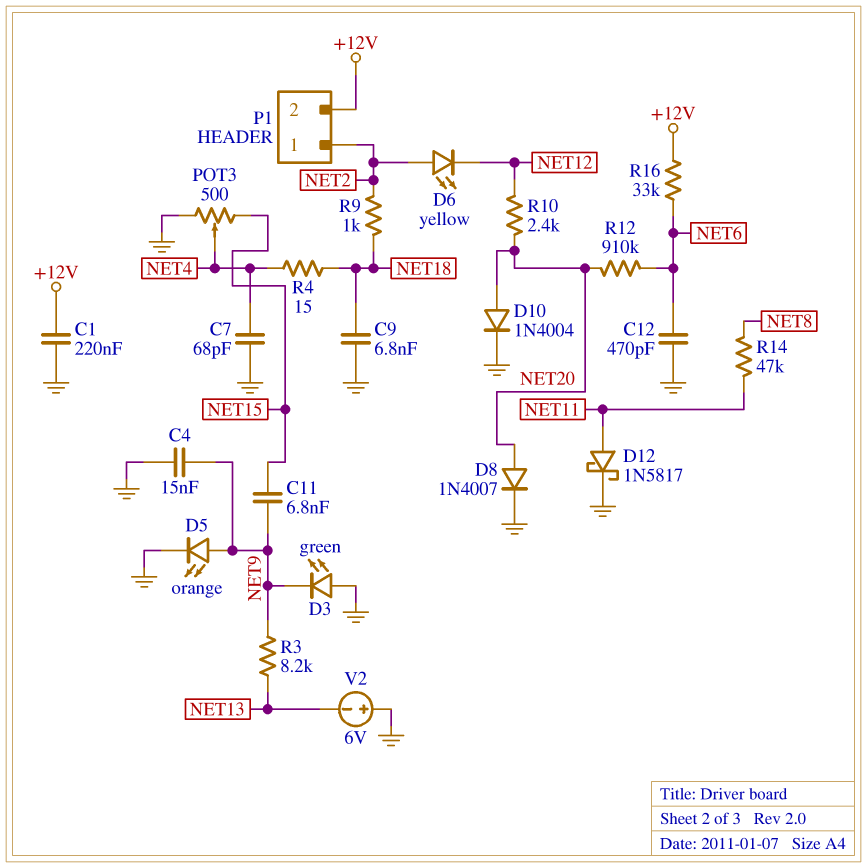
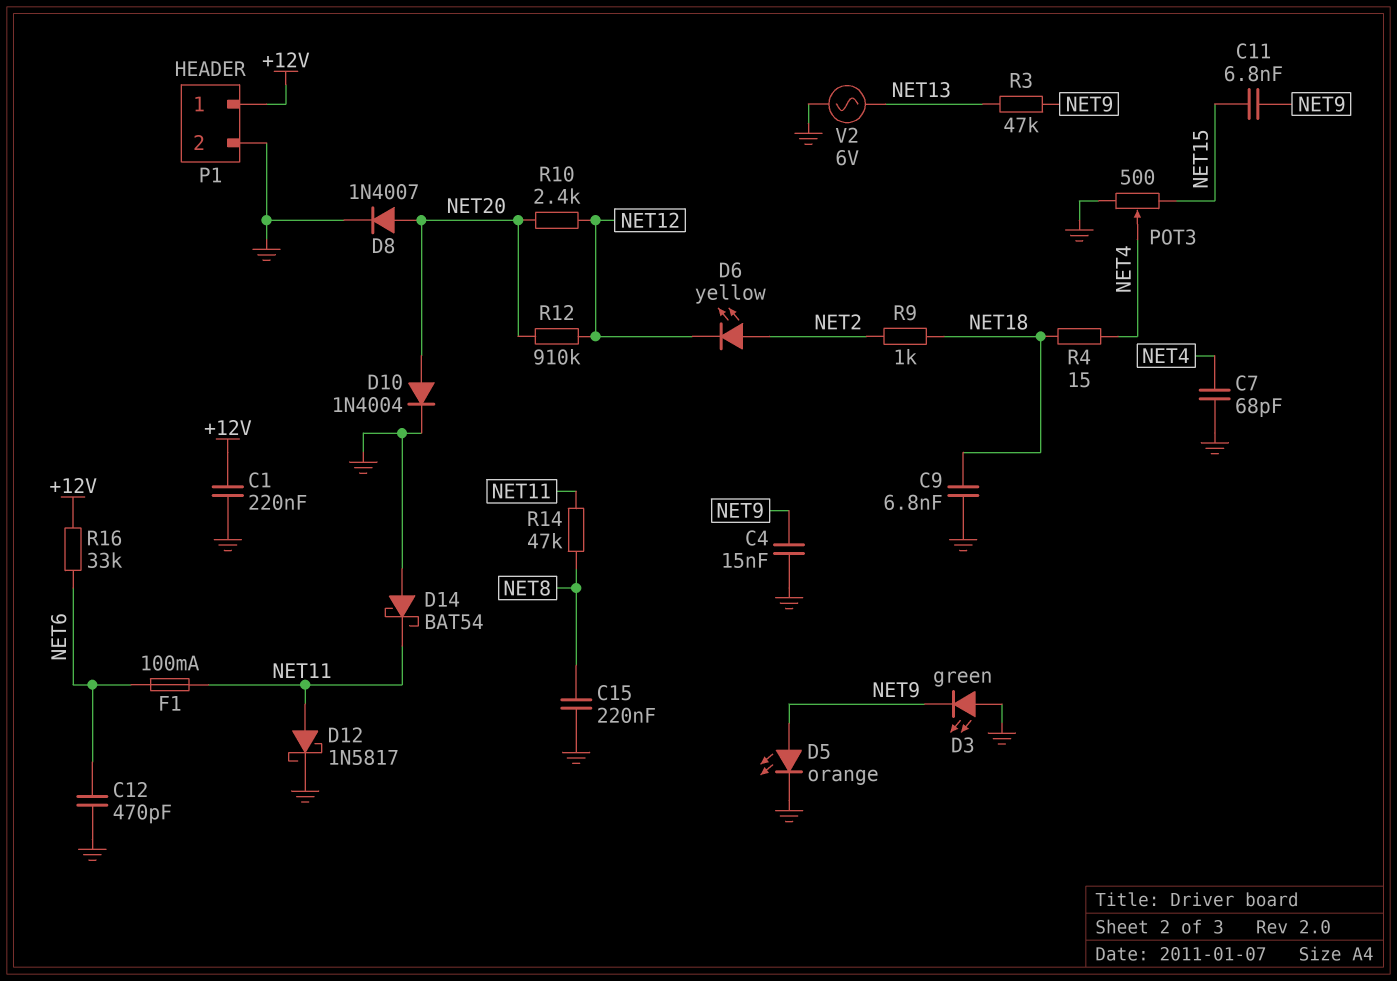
C15: none -> 220nF (GND, NET8)
D14: none -> schottky BAT54 (A GND, K NET11)
F1: none -> 100mA (NET6, NET11)
P1 pin 1: NET2 -> +12V
P1 pin 2: +12V -> GND
R3: 8.2k (NET9, NET13) -> 47k (NET9, NET13)
R12: 910k (NET6, NET20) -> 910k (NET12, NET20)
V2: 6V (plus GND, minus NET13) -> AC 6V (GND, NET13)

